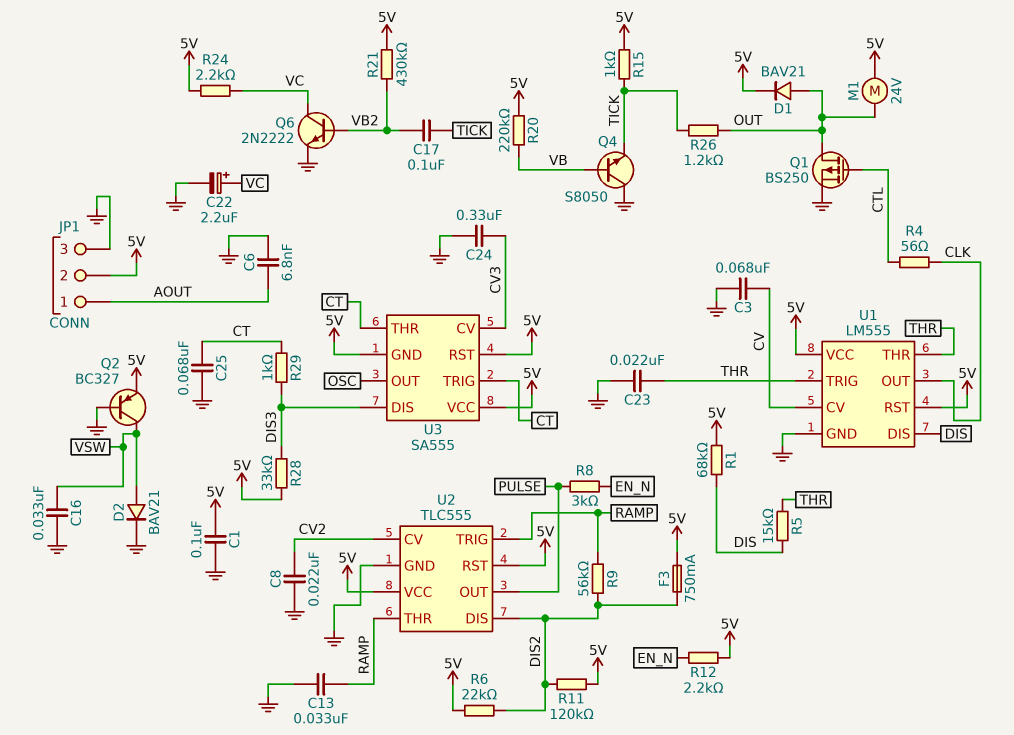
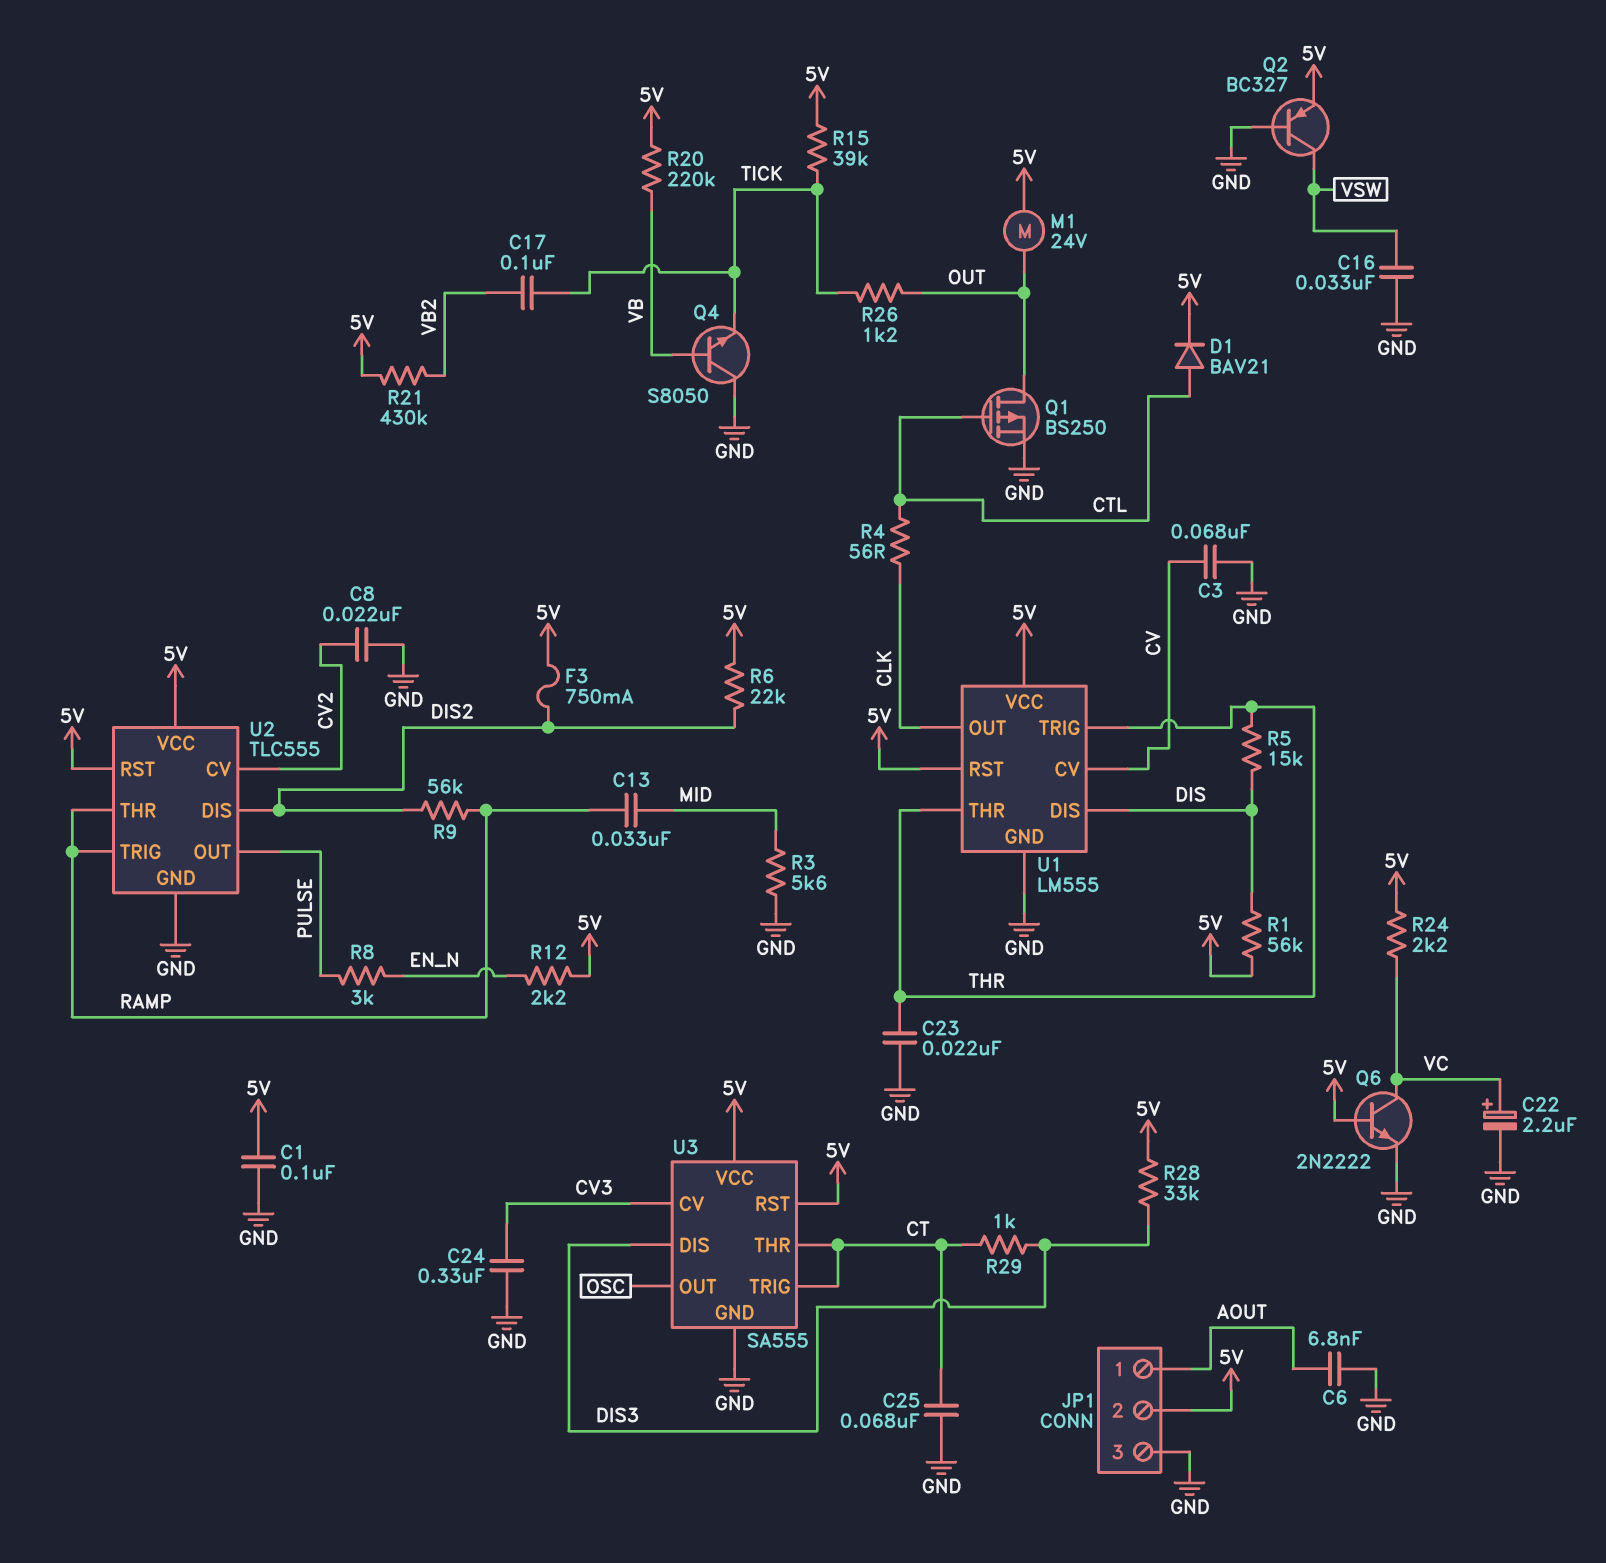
C13: 33nF (GND, RAMP) -> 33nF (MID, RAMP)
D1: diode BAV21 (A OUT, K 5V) -> diode BAV21 (A CTL, K 5V)
D2: diode BAV21 (A VSW, K GND) -> none
Q6: NPN 2N2222 (B VB2, C VC, E GND) -> NPN 2N2222 (B 5V, C VC, E GND)
R1: 68k (5V, DIS) -> 56k (5V, DIS)
R3: none -> 5.6k (GND, MID)
R11: 120k (5V, DIS2) -> none
R15: 1k (5V, TICK) -> 39k (5V, TICK)
U3 pin GND: 5V -> GND

